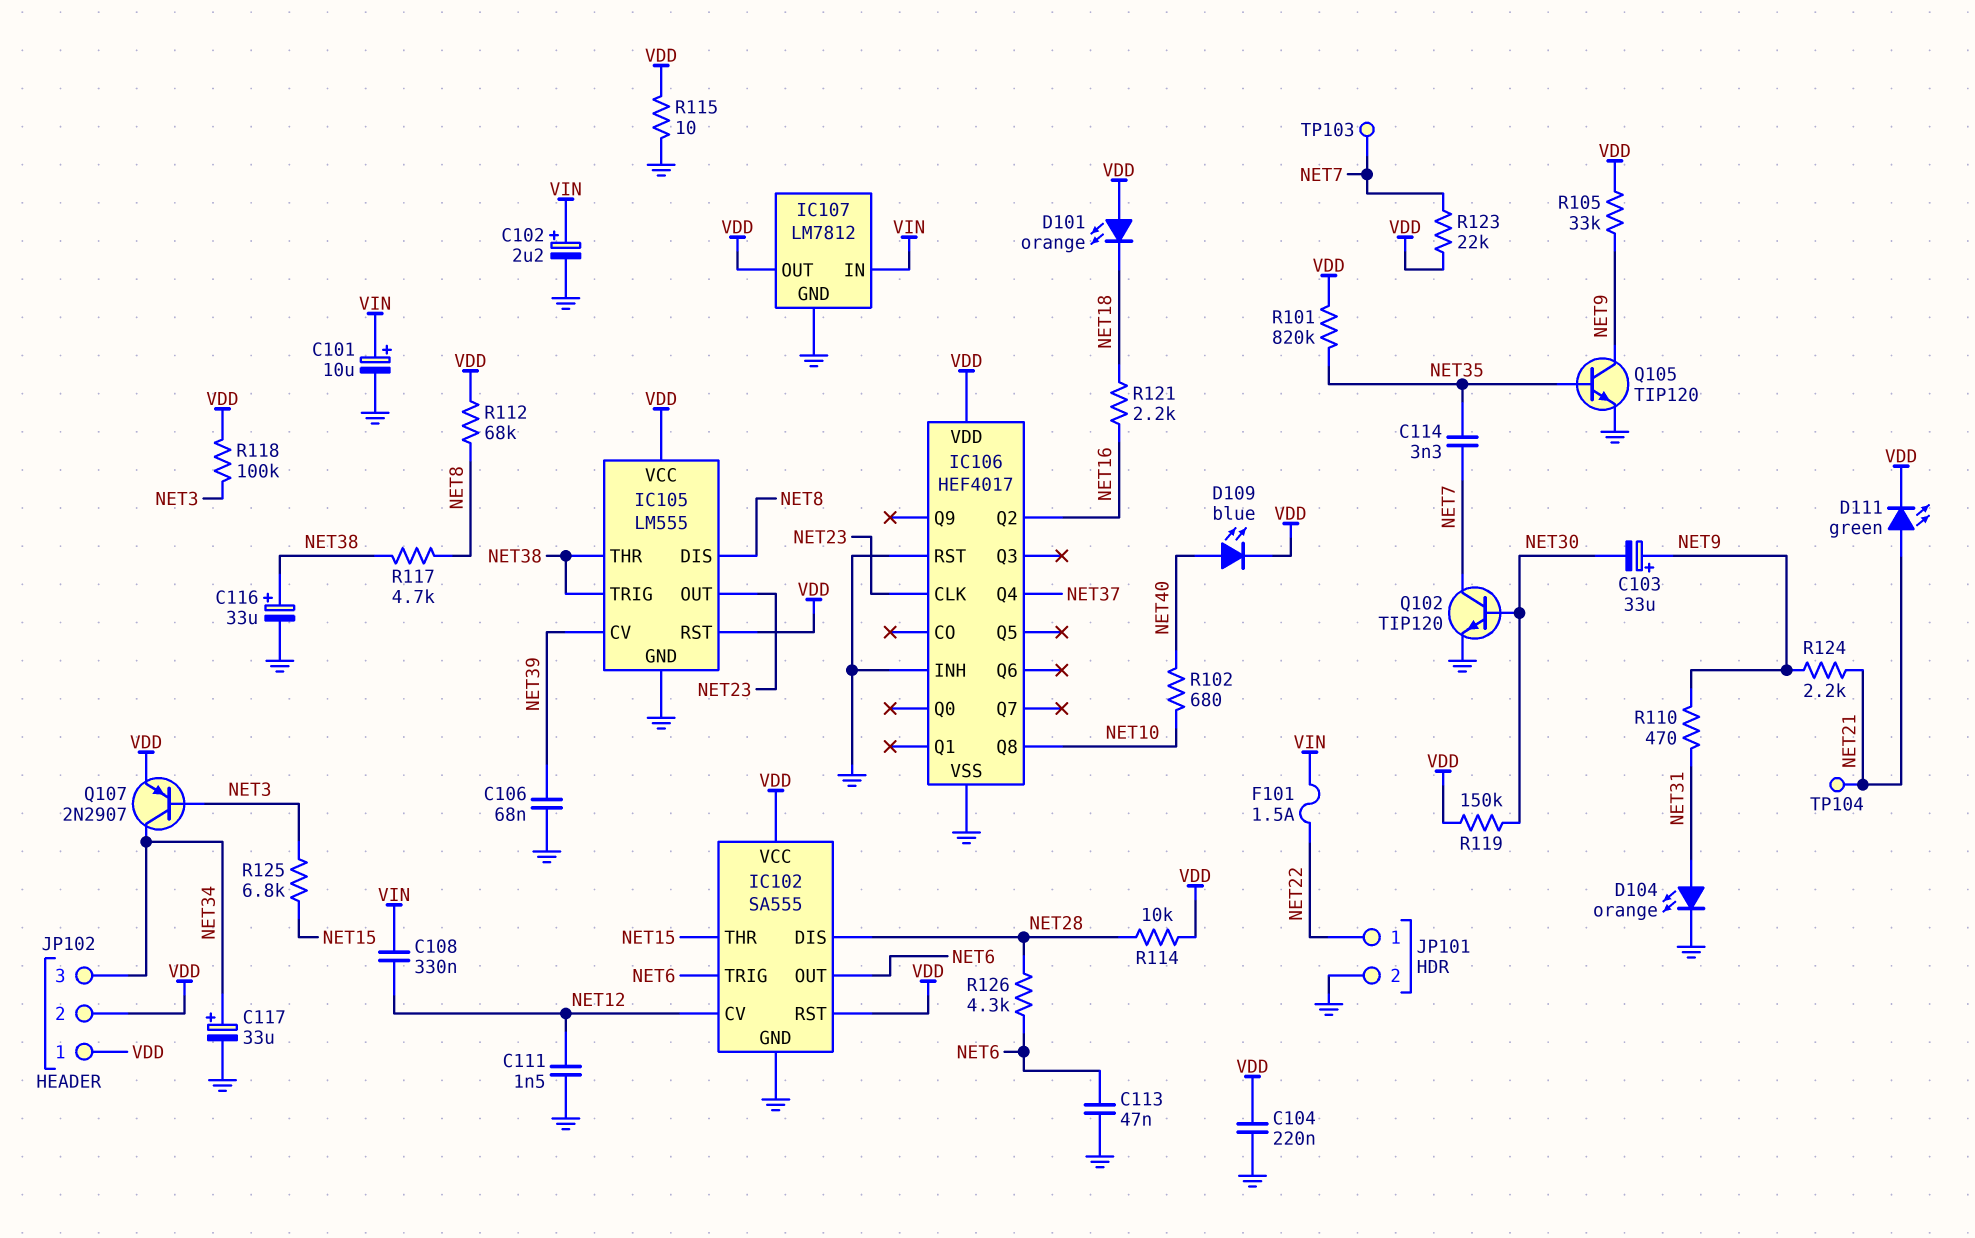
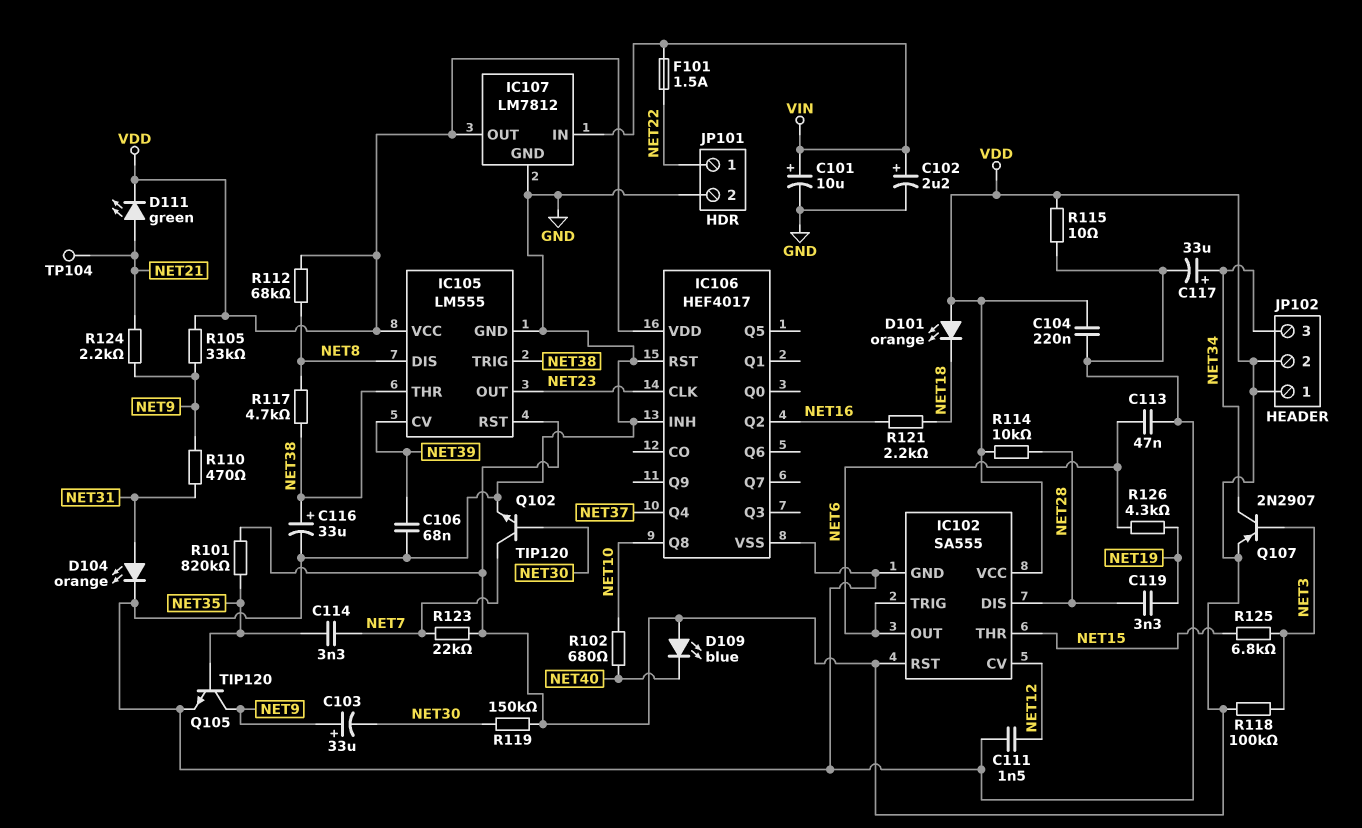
C108: 330nF (NET12, VIN) -> none
C119: none -> 3.3nF (NET19, NET28)
D109: LED blue (A NET40, K VDD) -> LED blue (A VDD, K NET40)
R126: 4.3k (NET6, NET28) -> 4.3k (NET6, NET19)
TP103: test point (NET7) -> none

